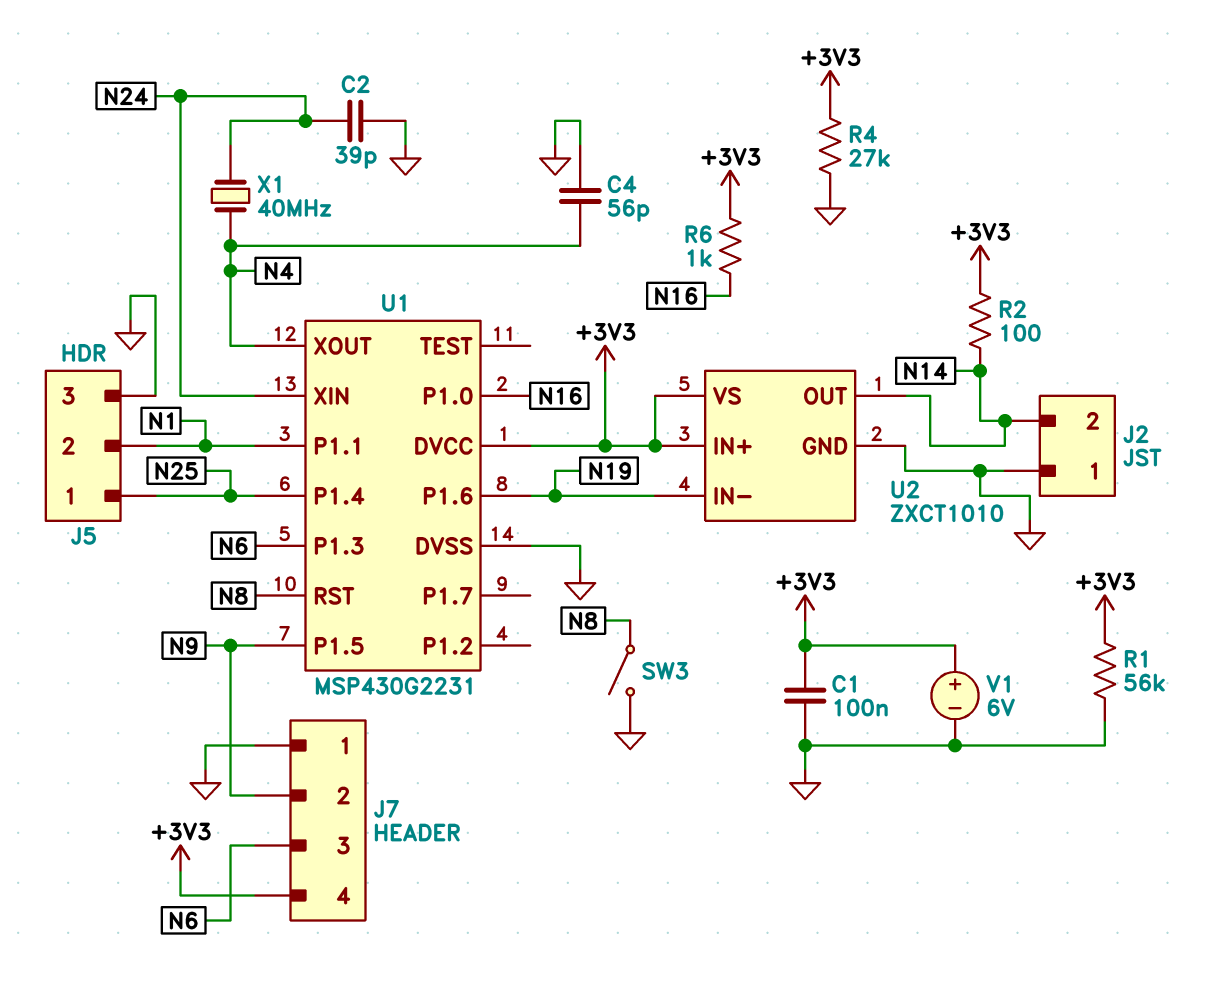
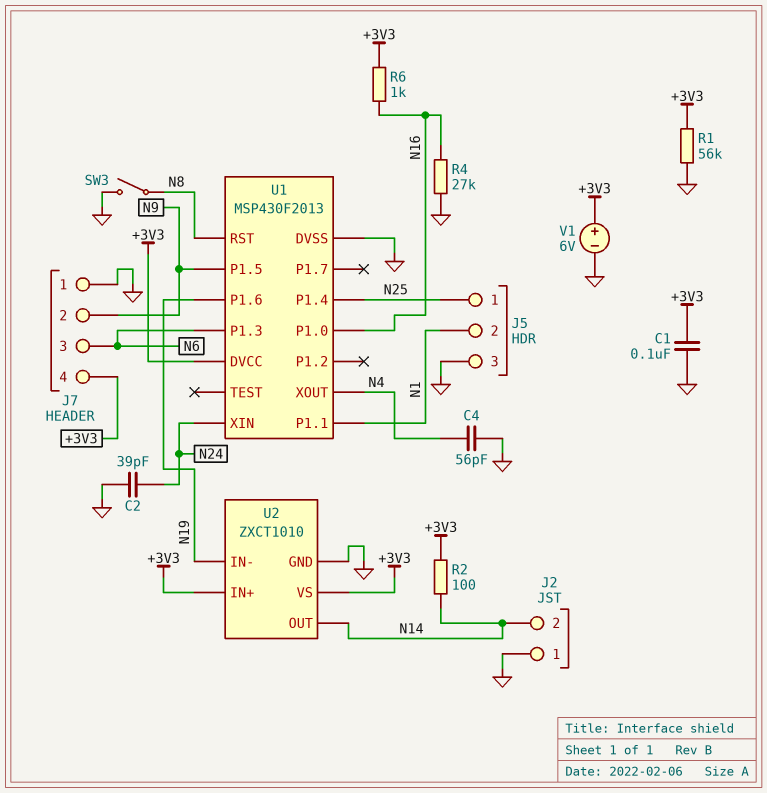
R4: 27k (+3V3, GND) -> 27k (GND, N16)
U1: MSP430G2231 -> MSP430F2013
X1: 40MHz (N4, N24) -> none

